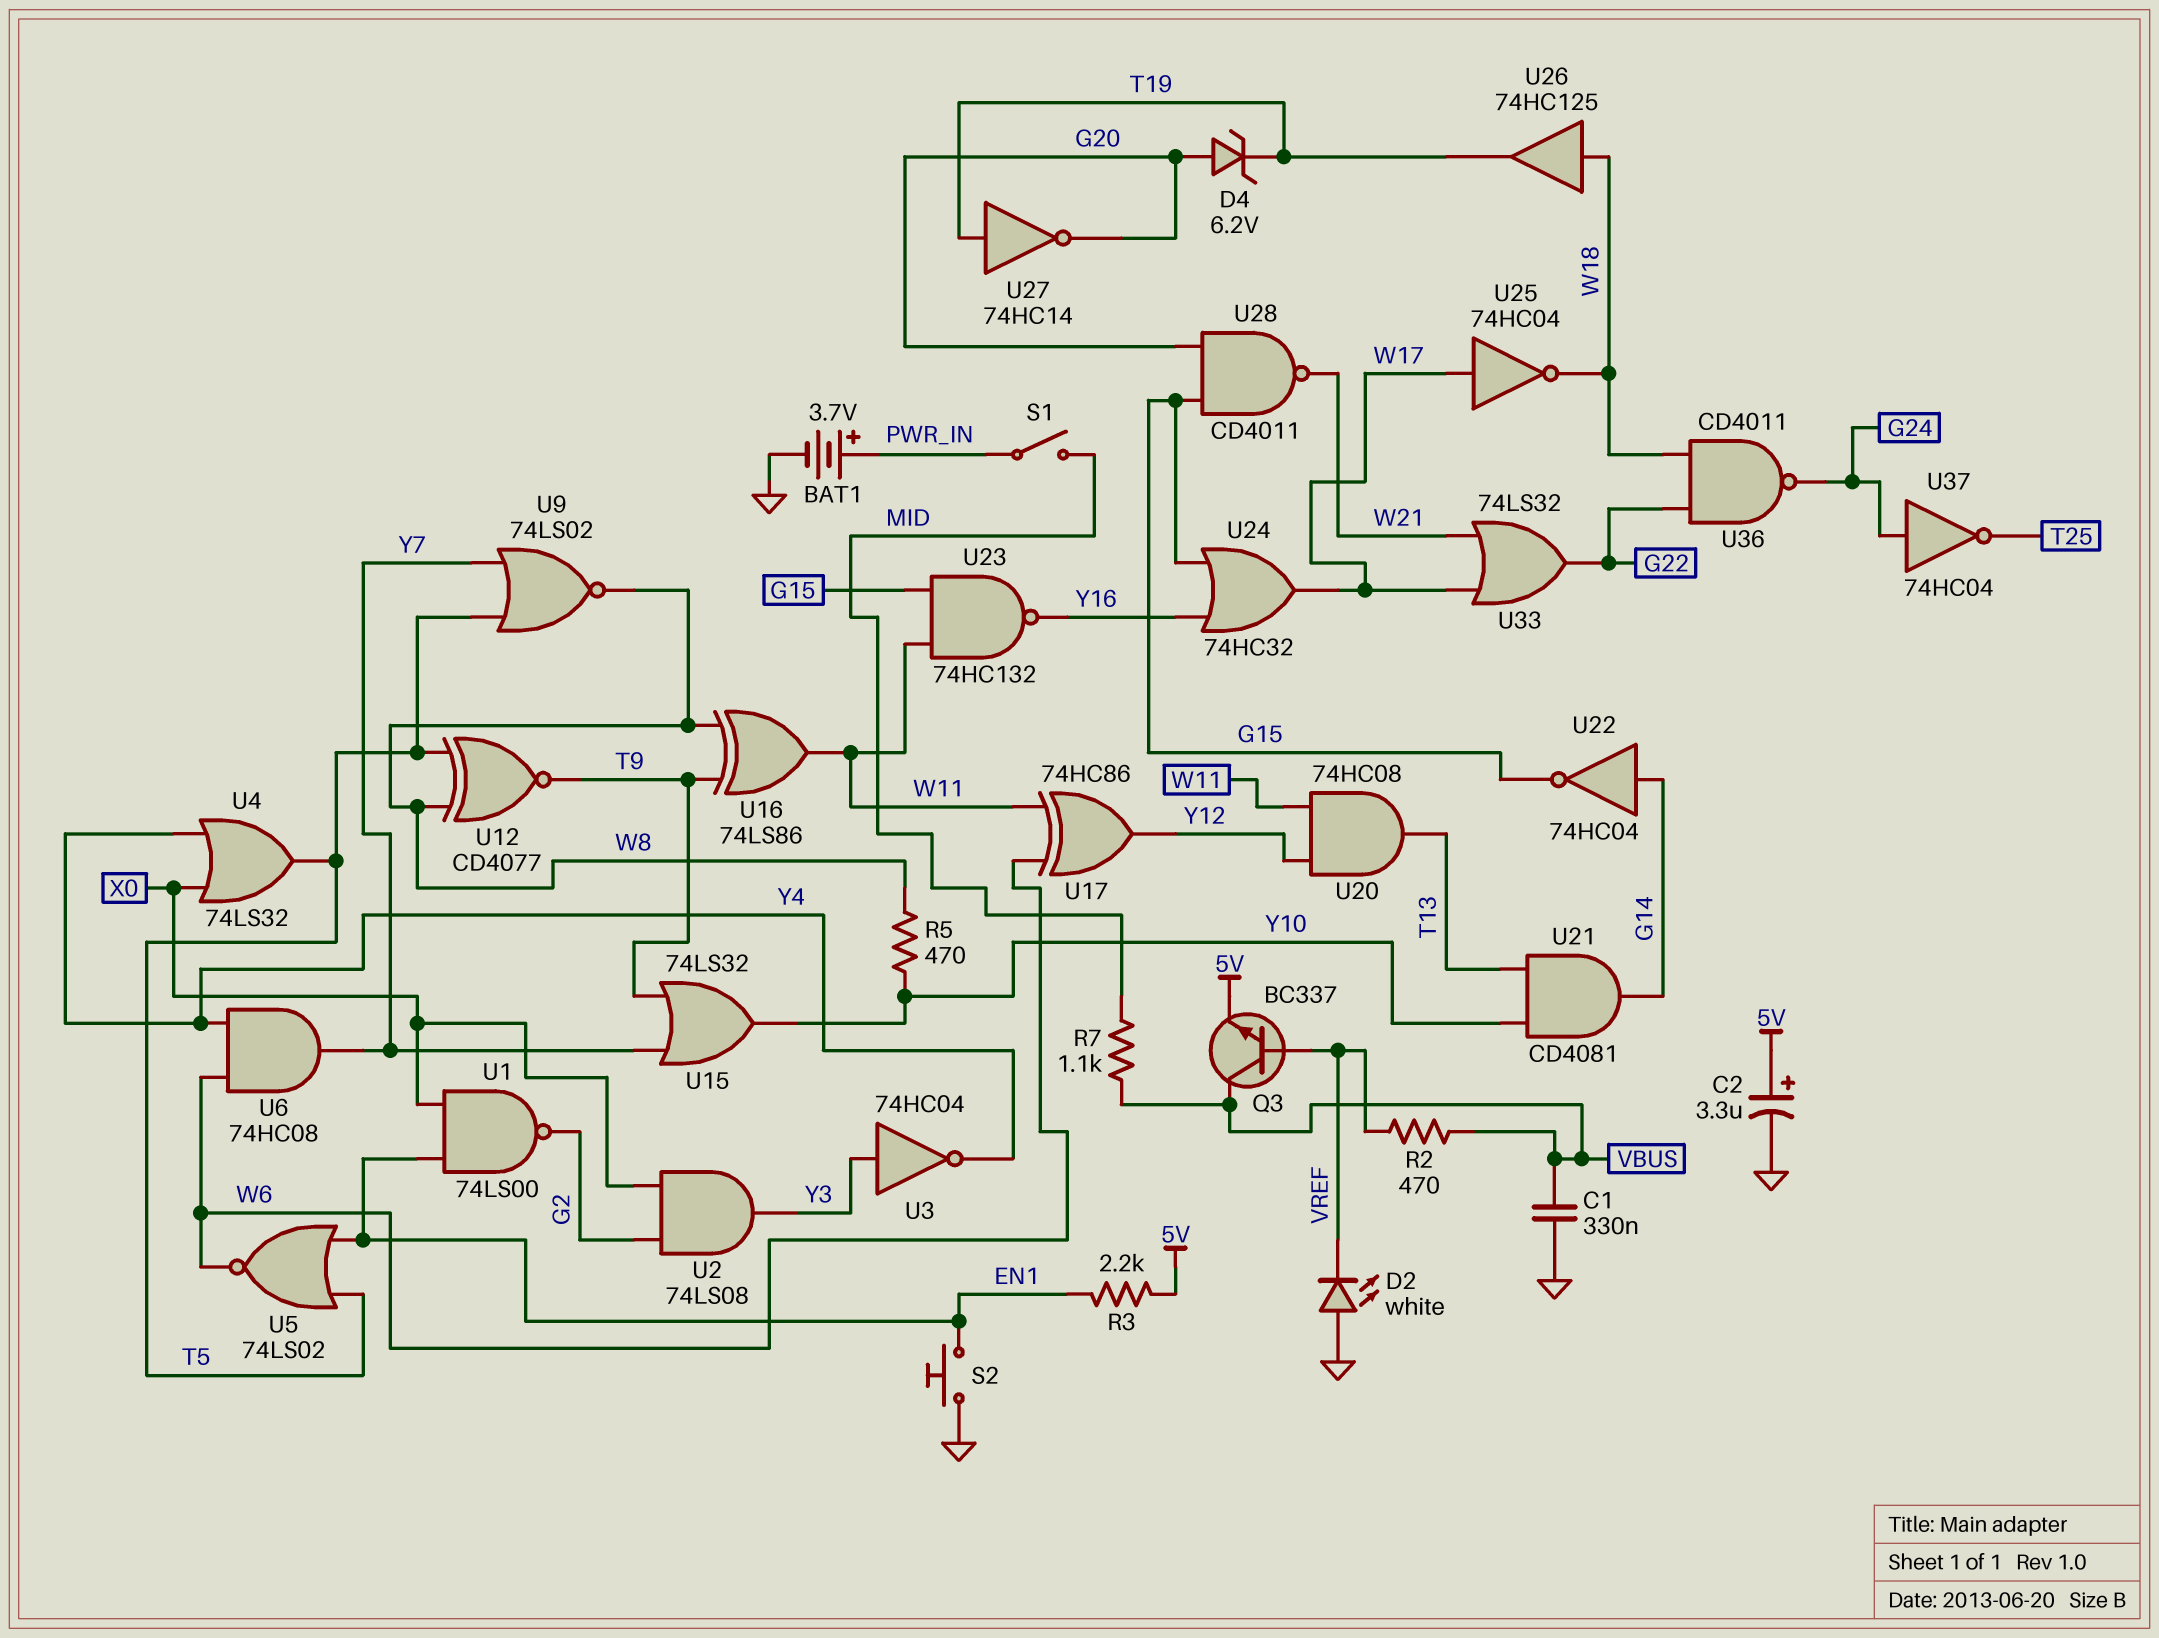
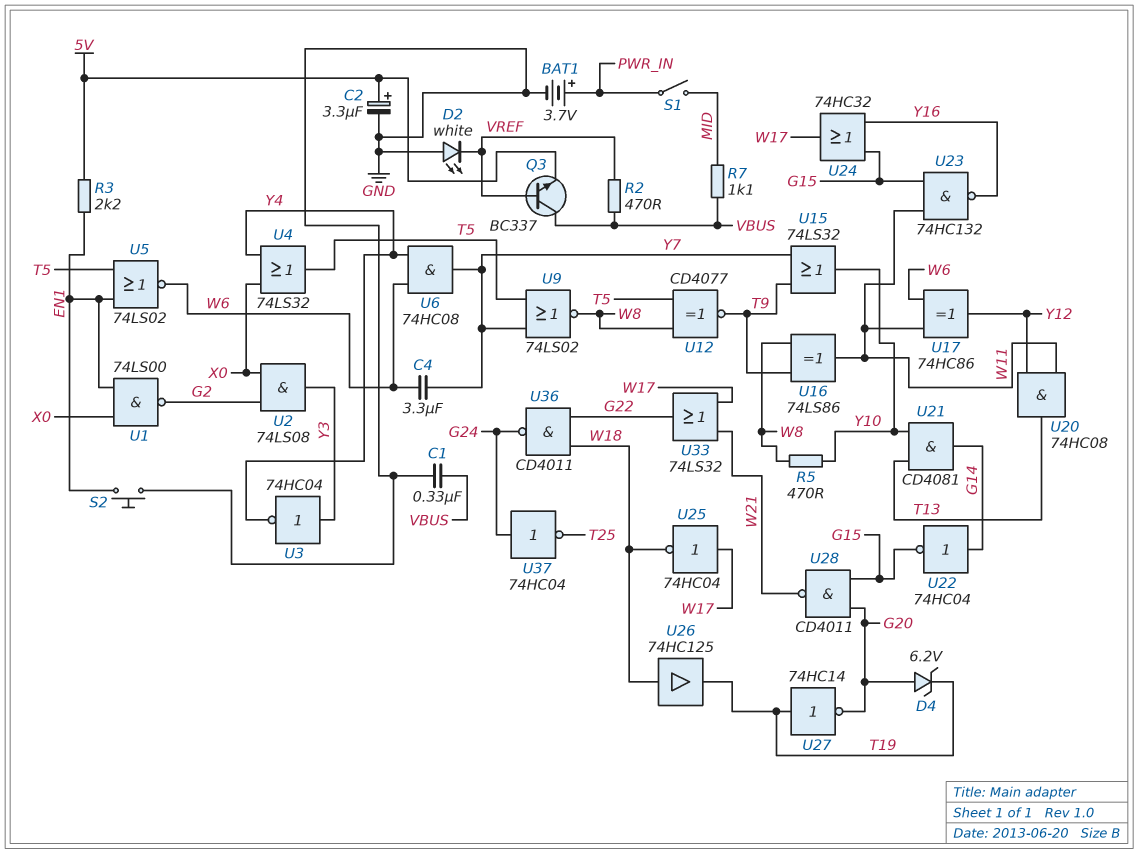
C4: none -> 3.3uF (W6, Y7)

